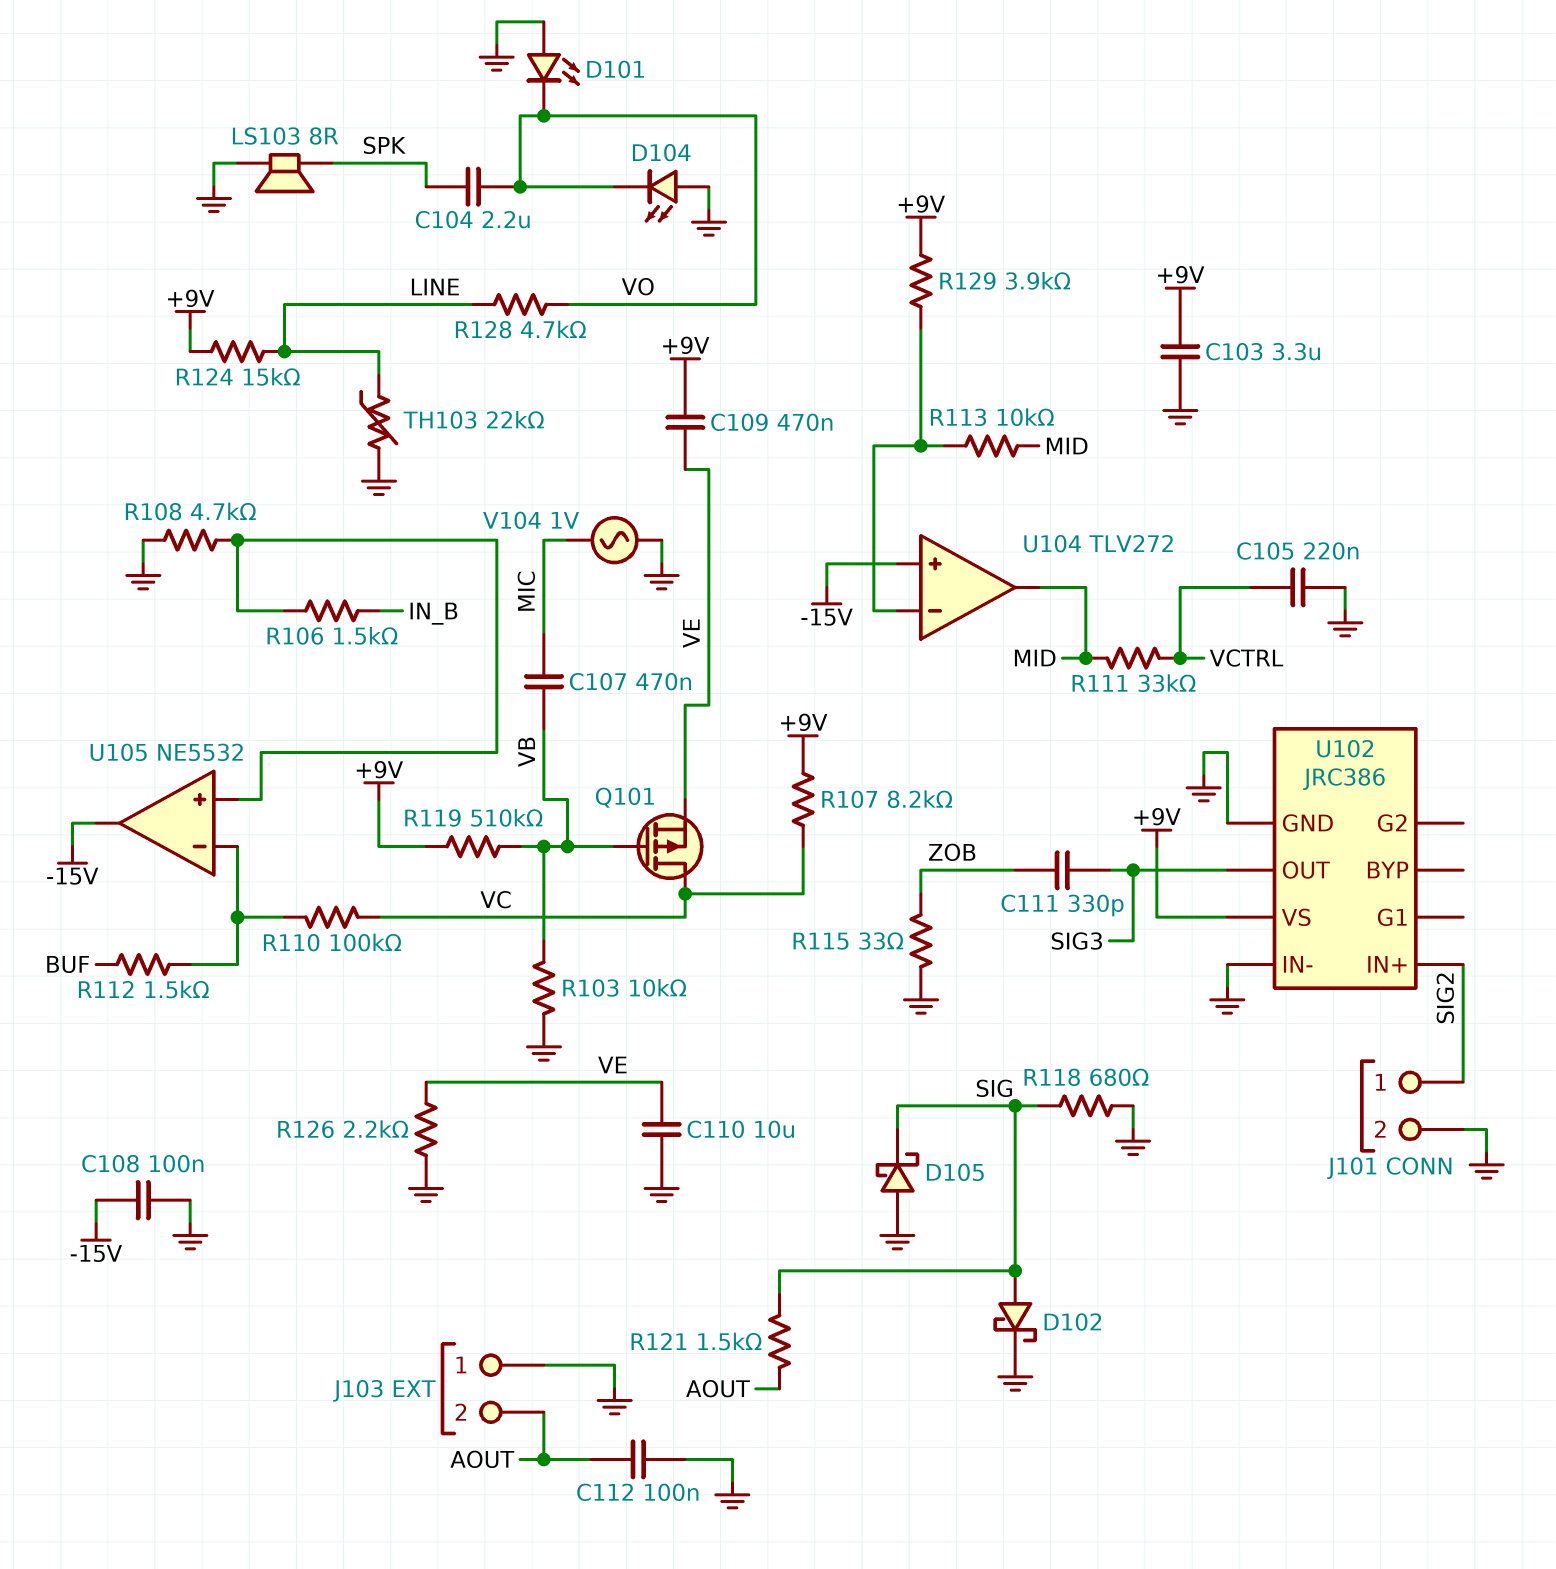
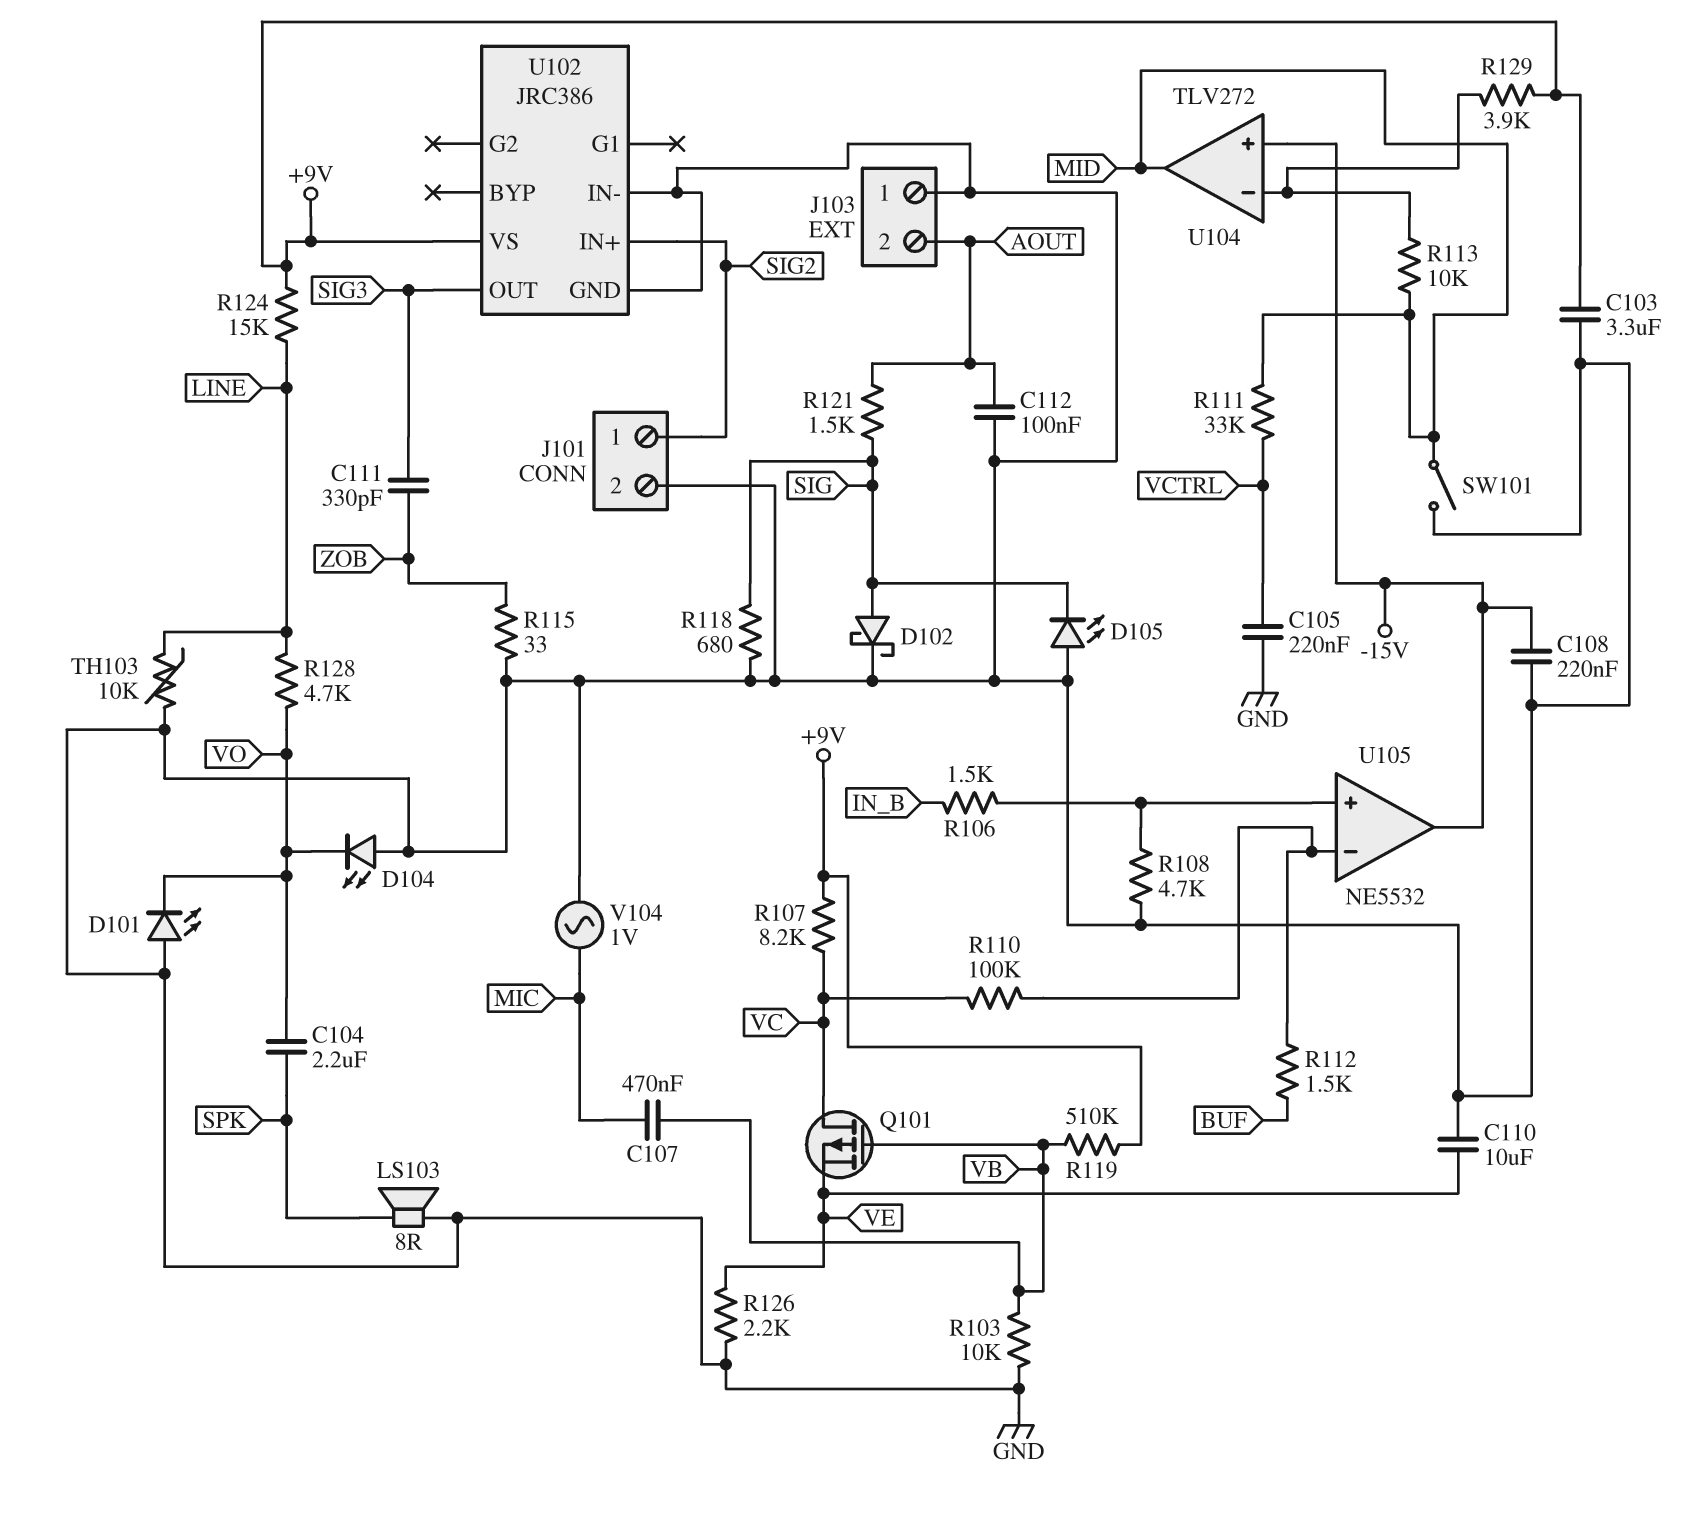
C108: 100nF (-15V, GND) -> 220nF (-15V, GND)
C109: 470nF (+9V, VE) -> none
D105: schottky (A GND, K SIG) -> LED (A GND, K SIG)
SW101: none -> switch (GND, MID)
TH103: 22k (GND, LINE) -> 10k (GND, LINE)

